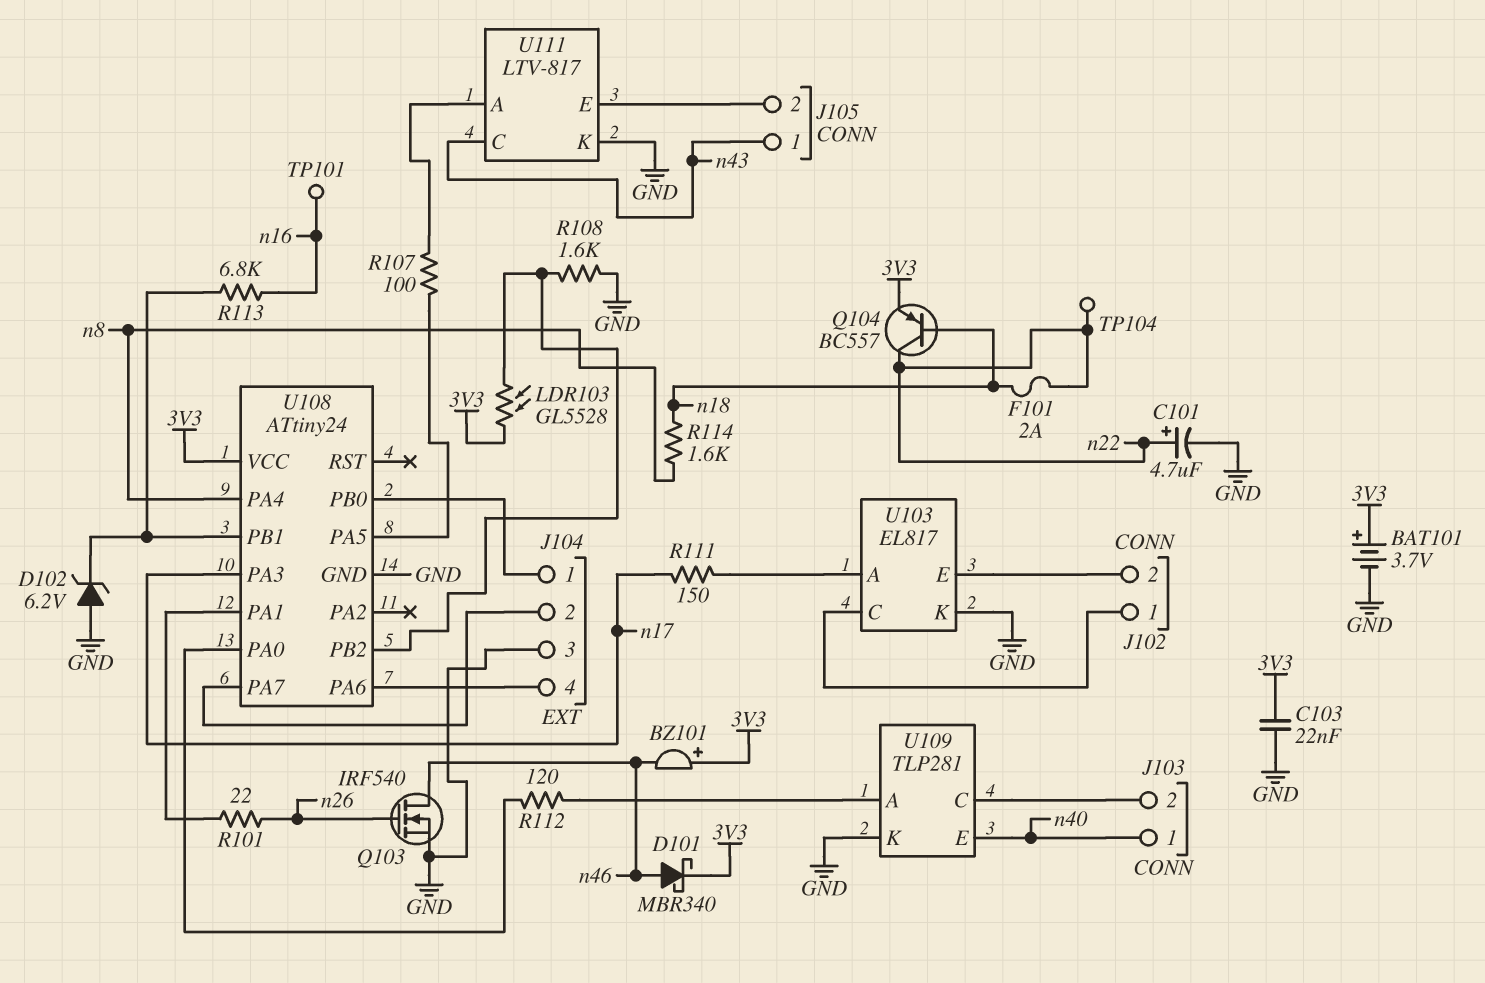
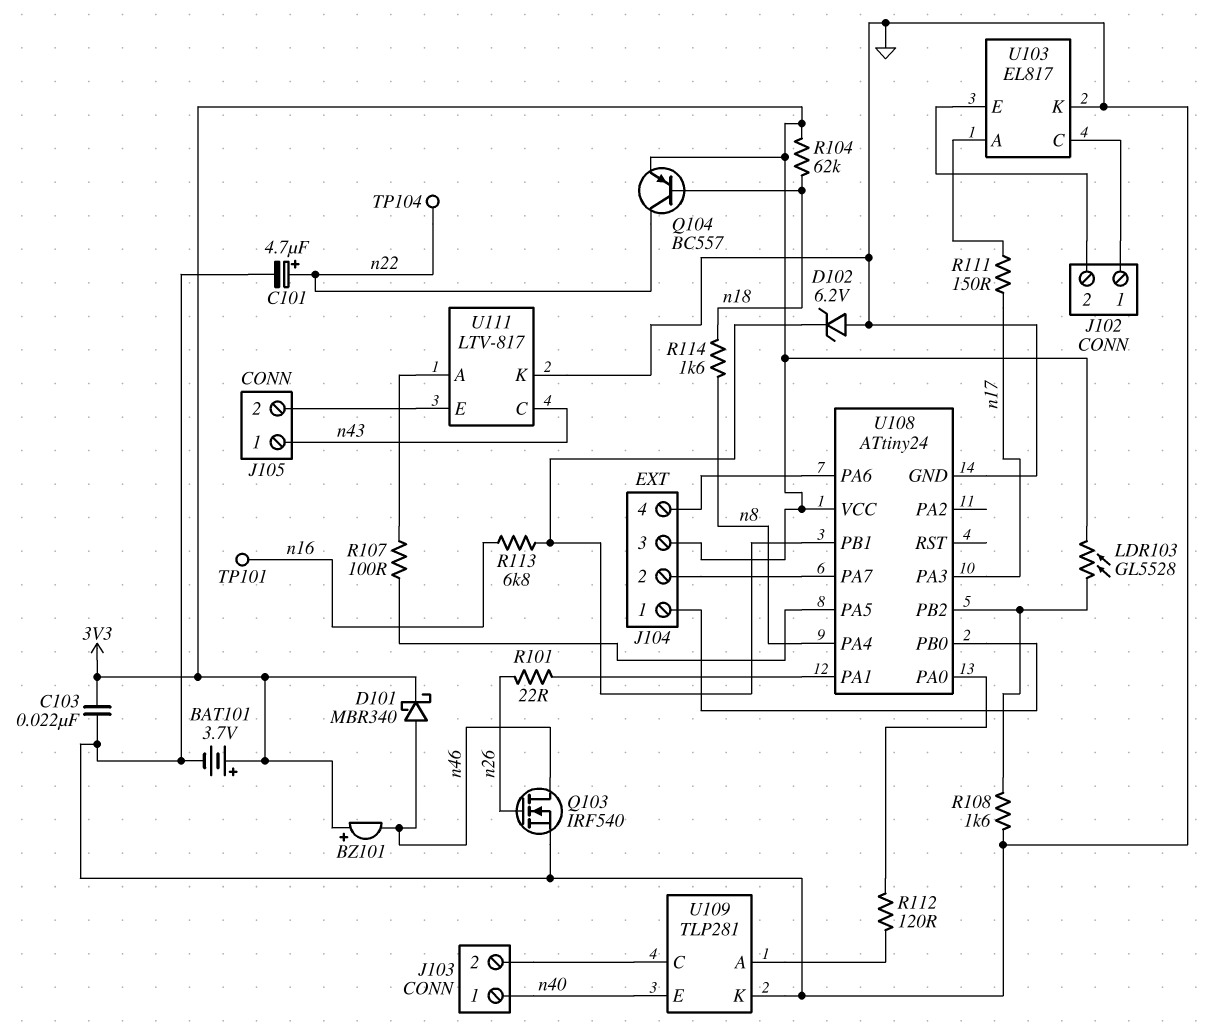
F101: 2A (n18, n22) -> none
J104 pin 3: GND -> 3V3
R104: none -> 62k (3V3, n18)

